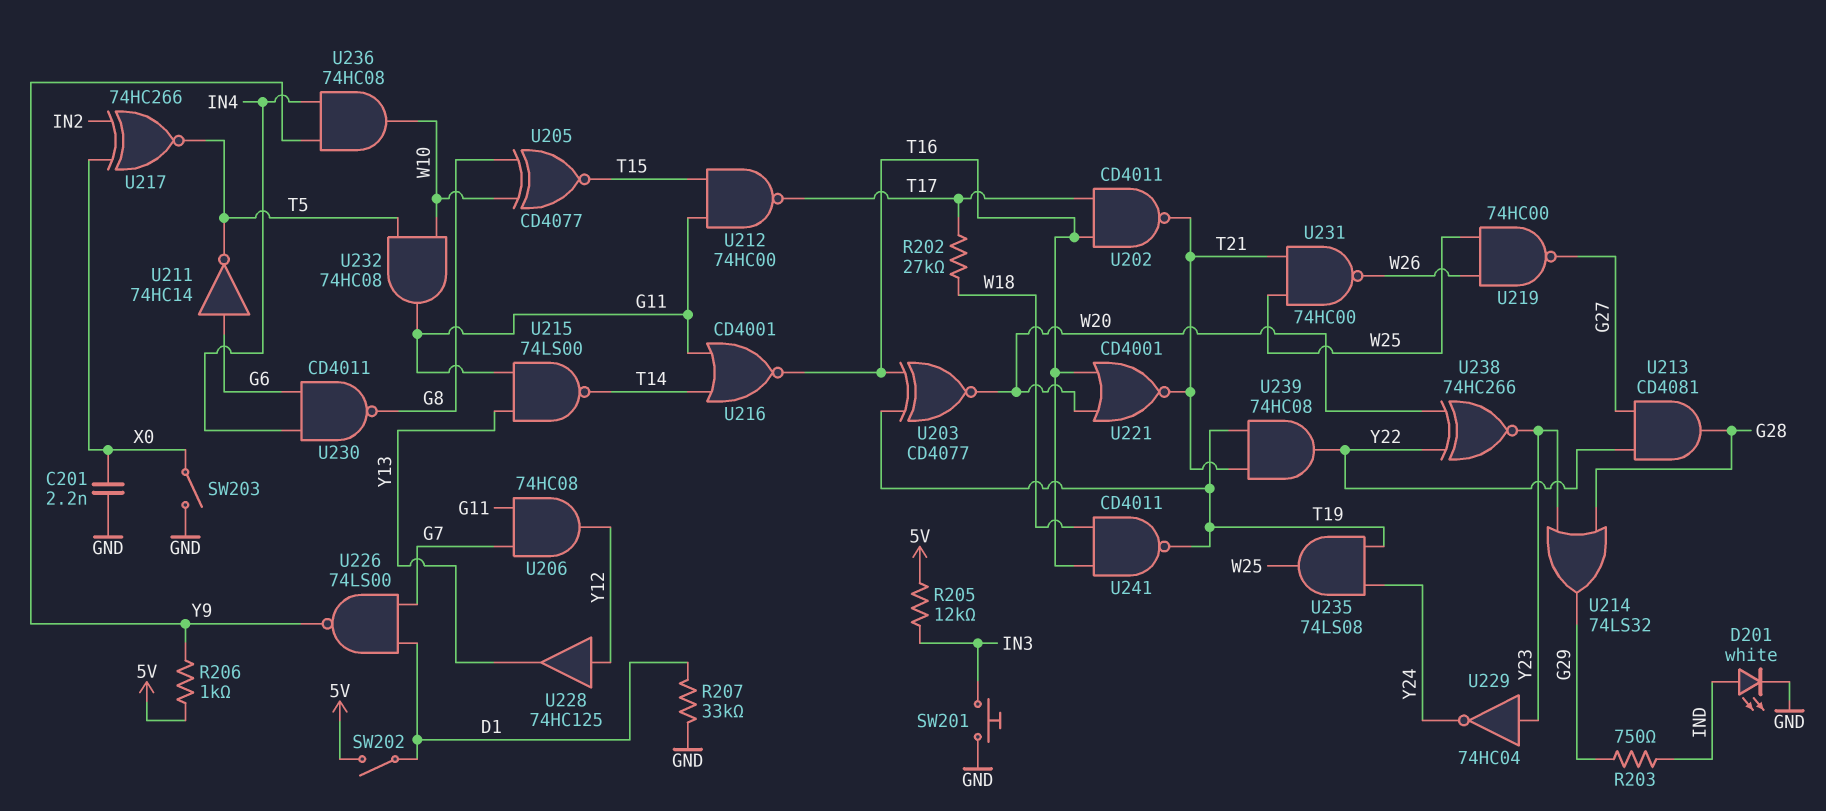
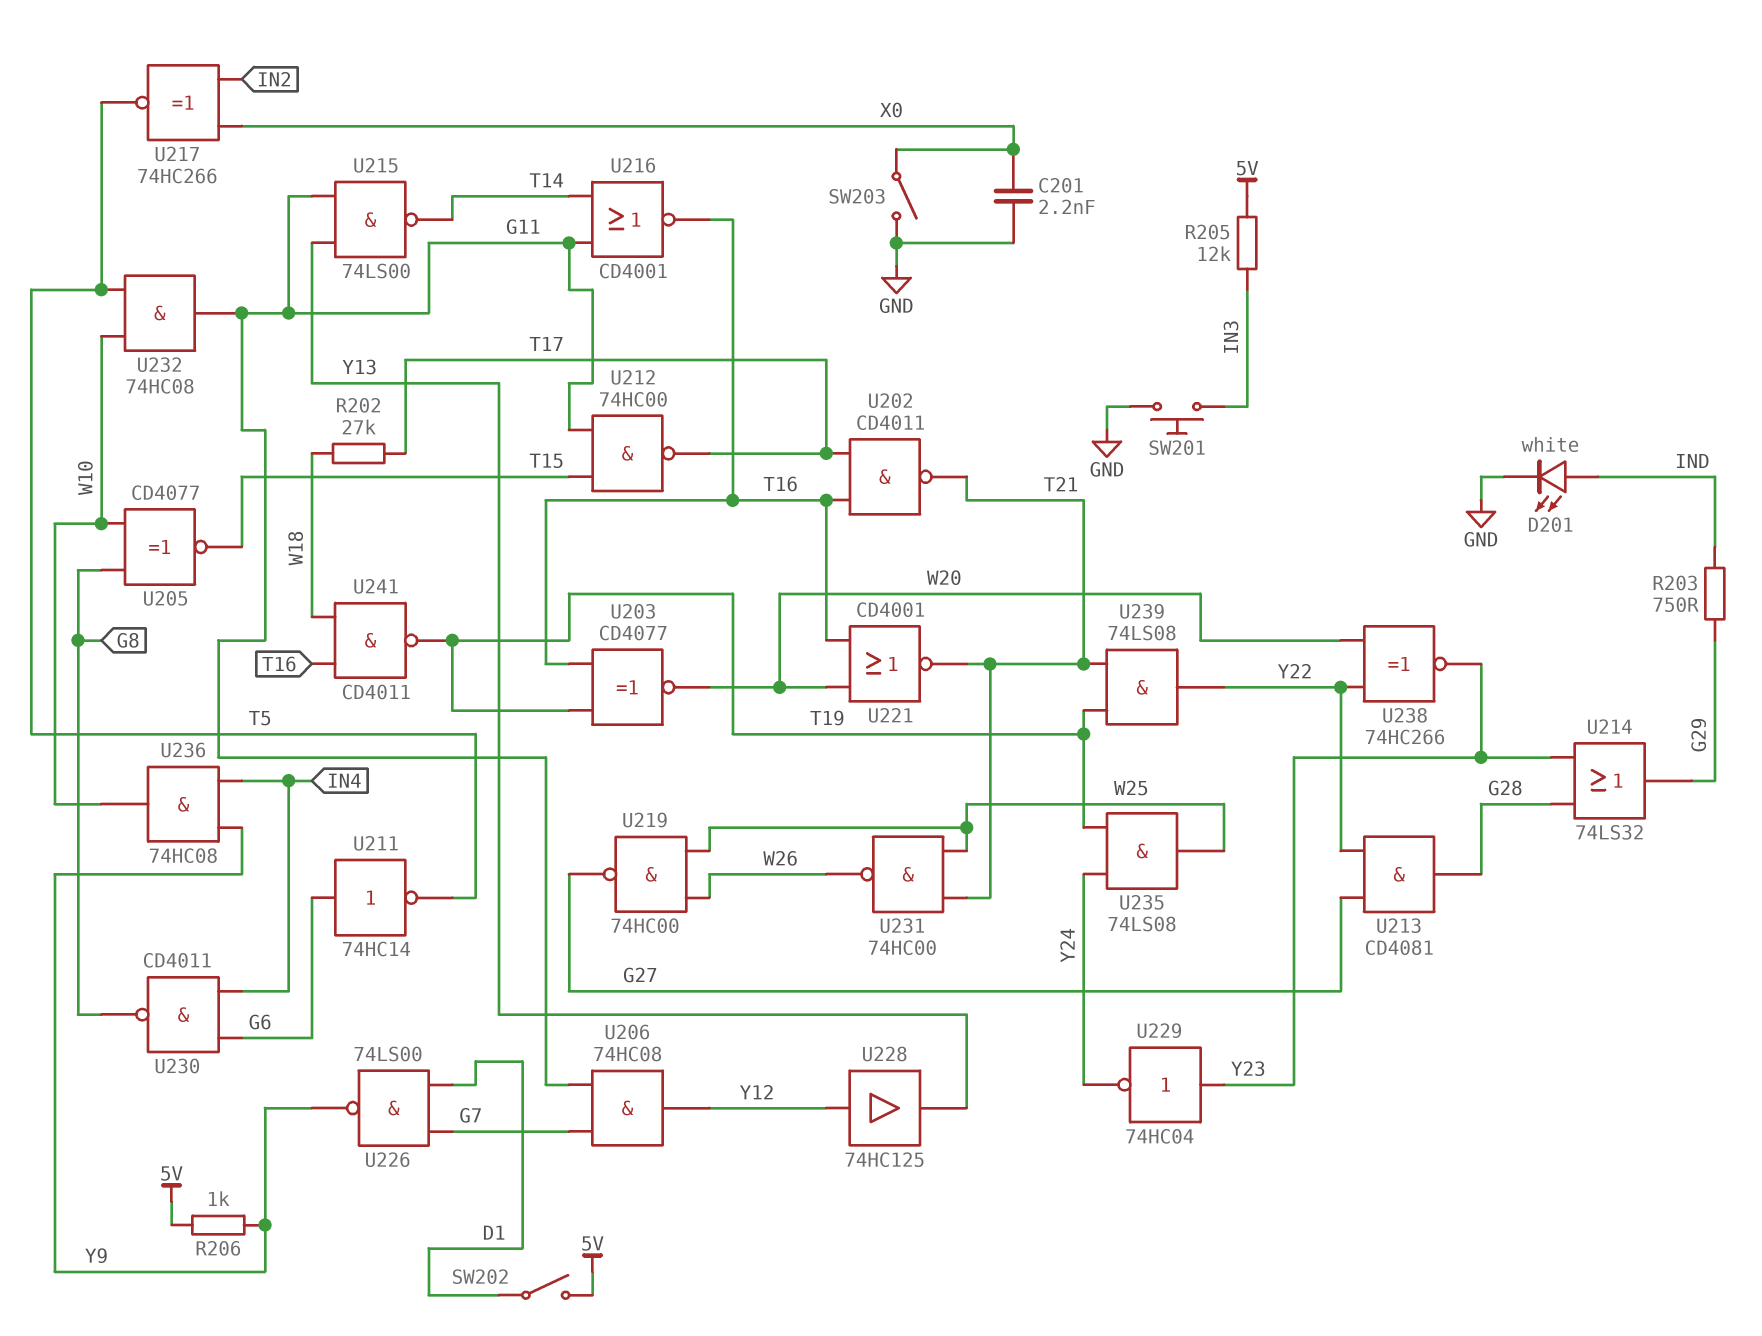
R207: 33k (D1, GND) -> none
U239: AND 74HC08 (in T19, in T21, out Y22) -> AND 74LS08 (in T19, in T21, out Y22)

